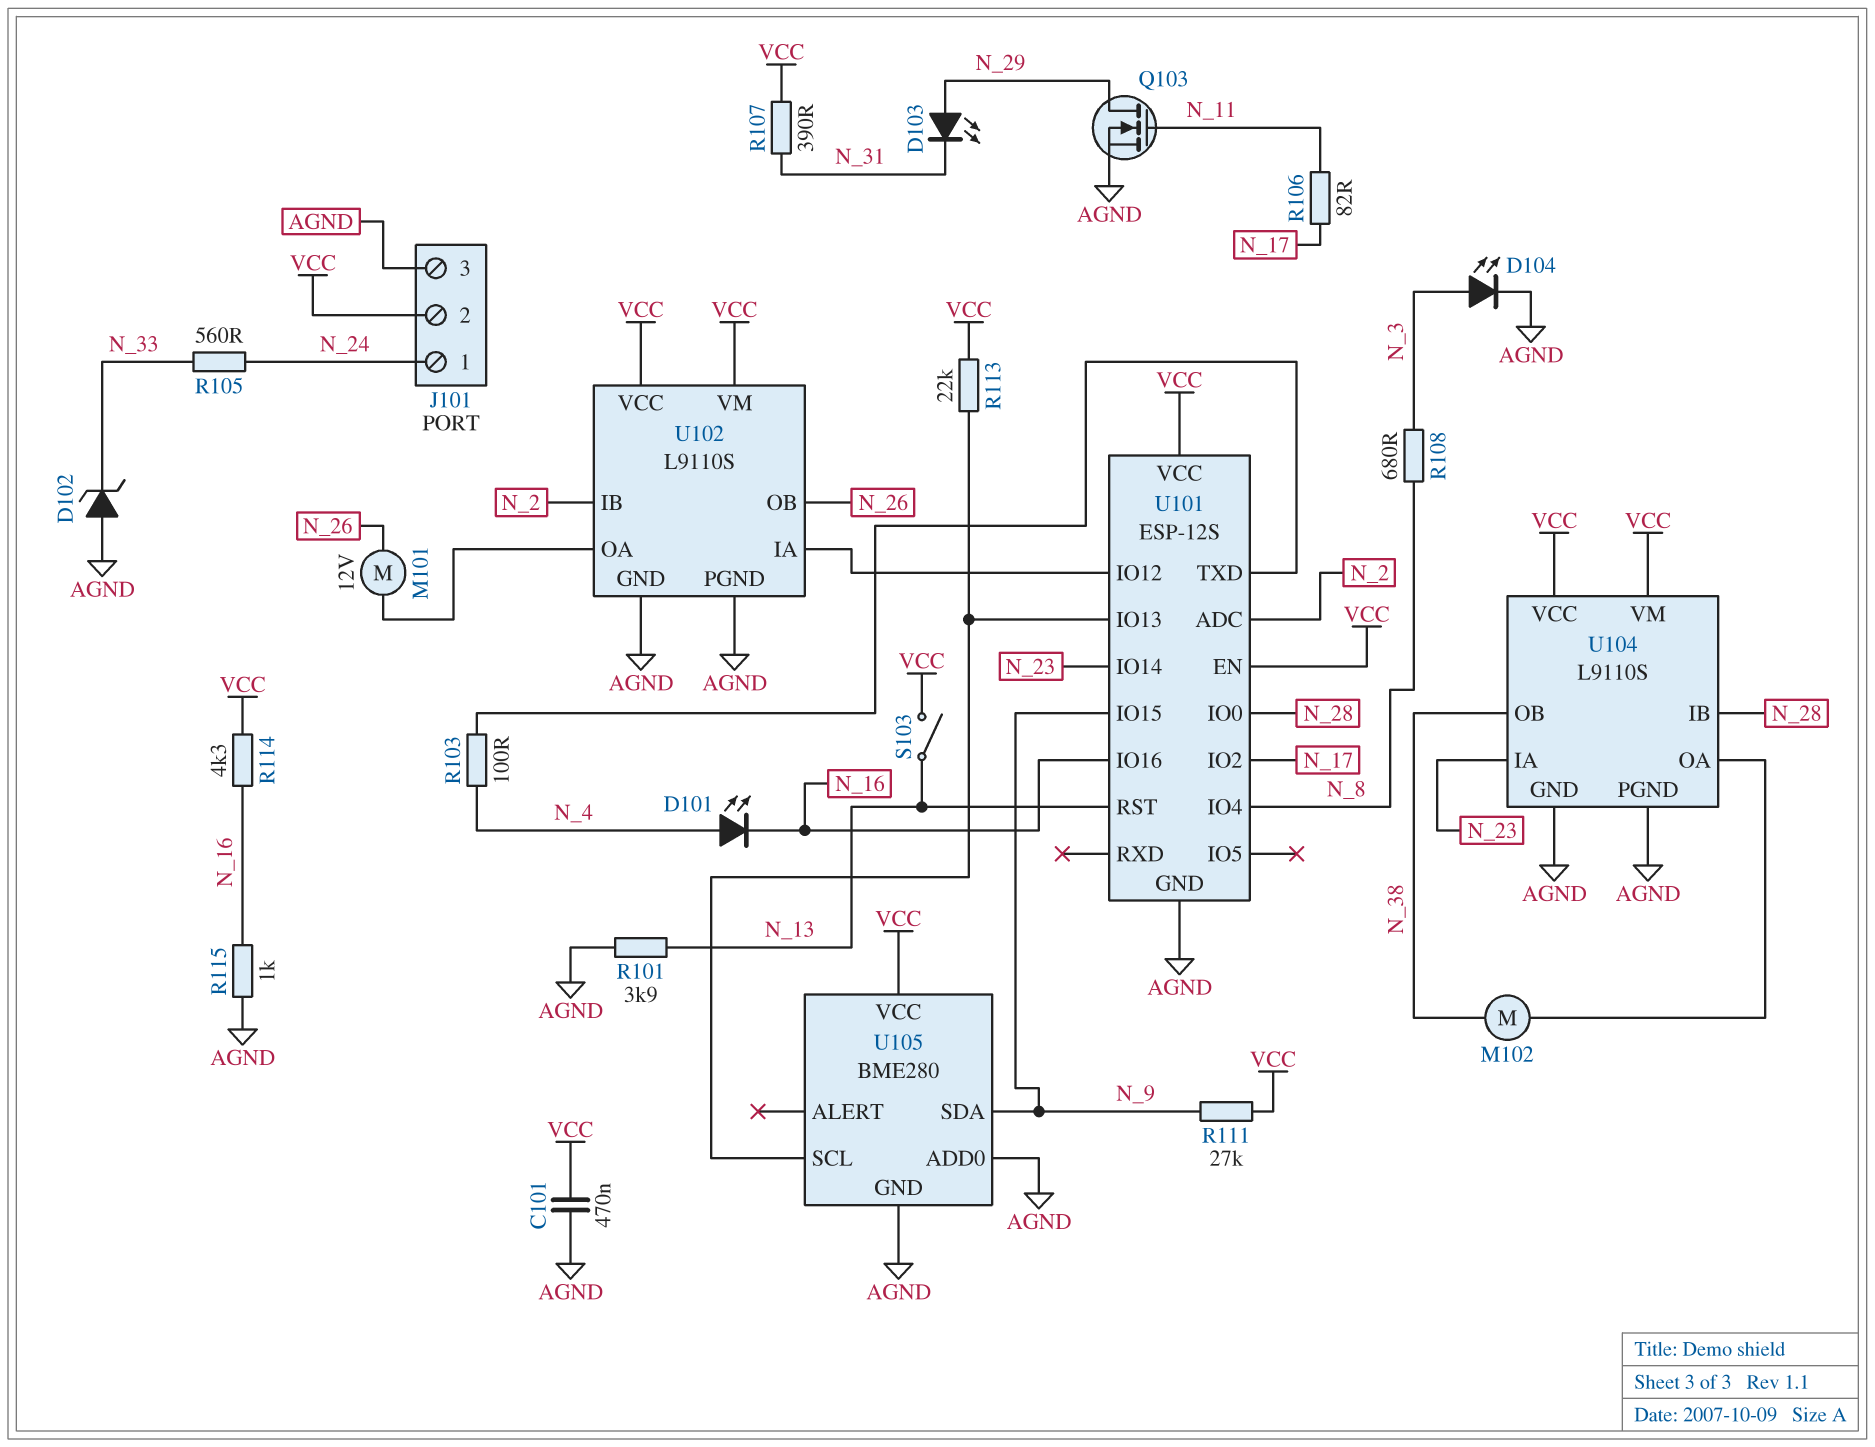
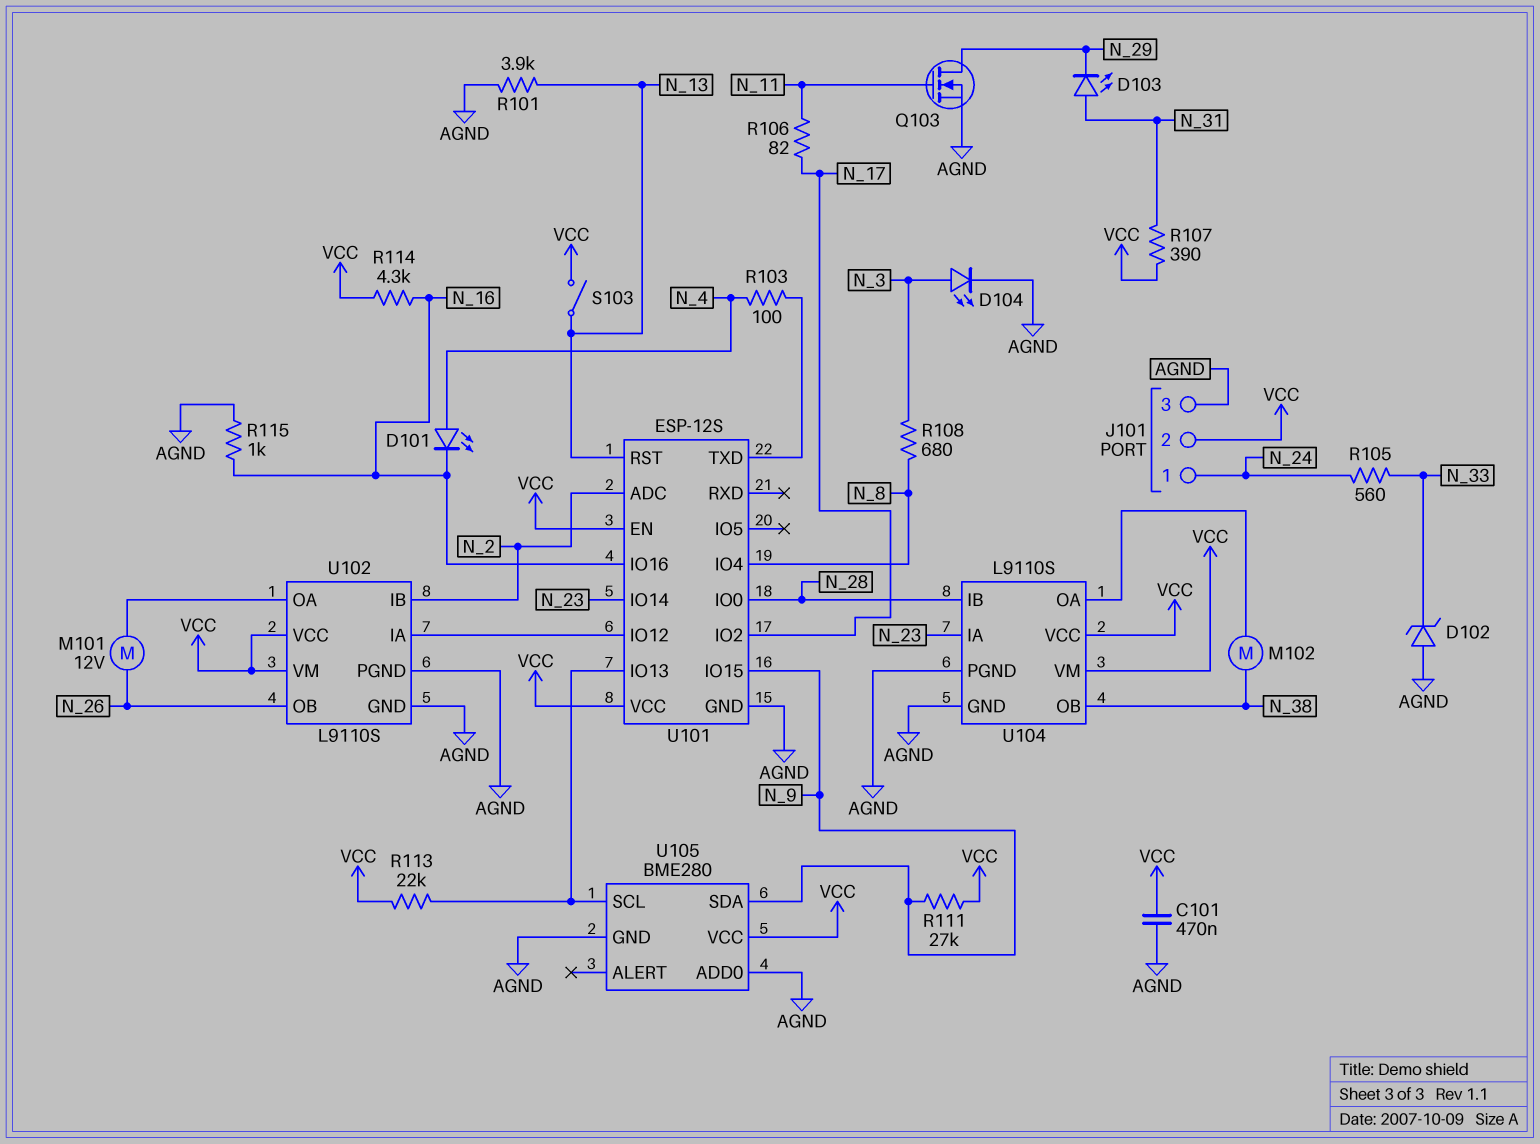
D103: LED (A N_29, K N_31) -> LED (A N_31, K N_29)

